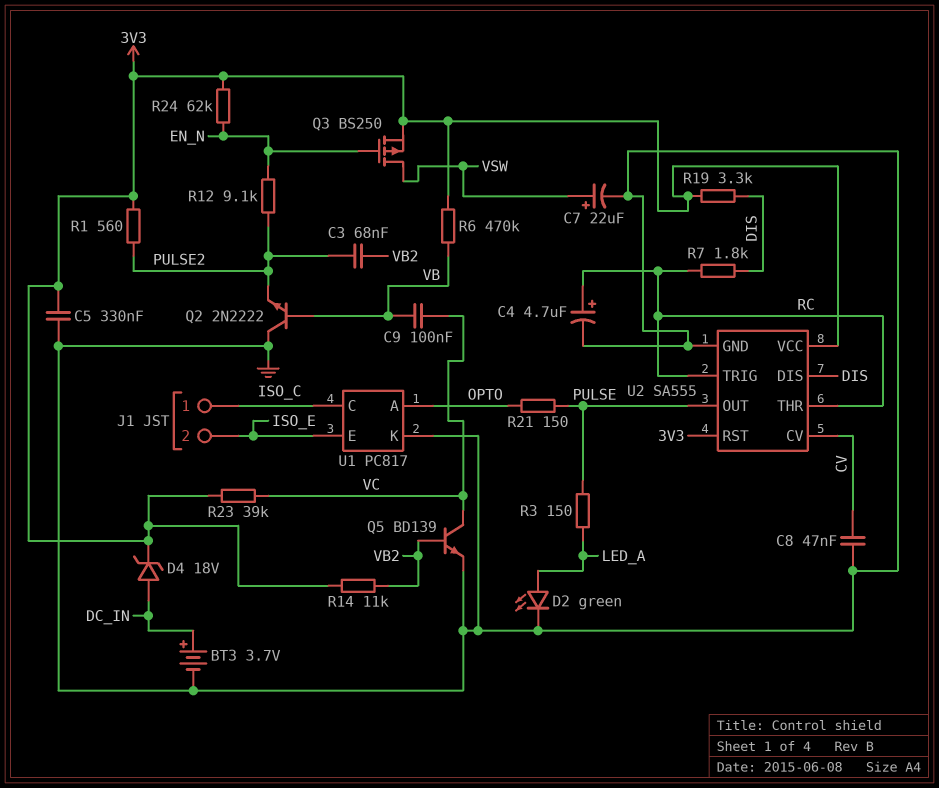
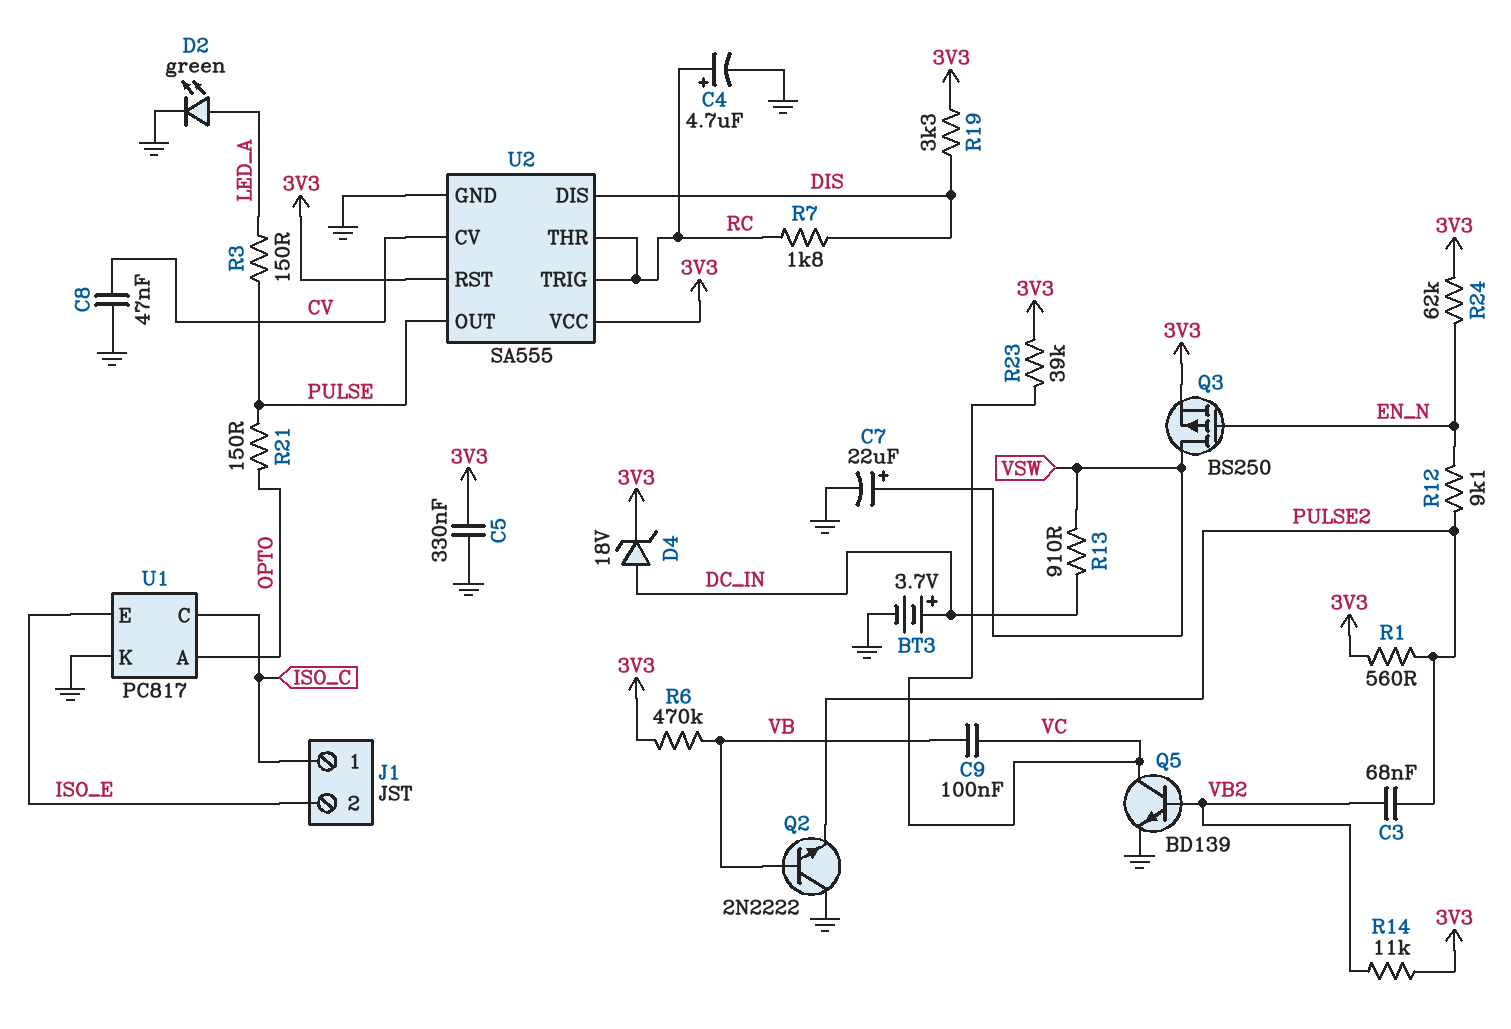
R13: none -> 910 (DC_IN, VSW)

